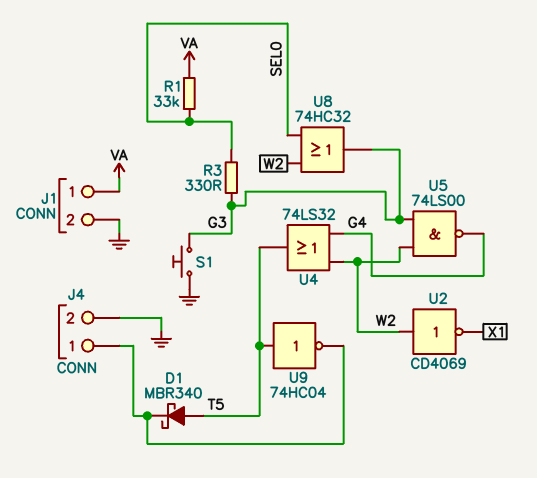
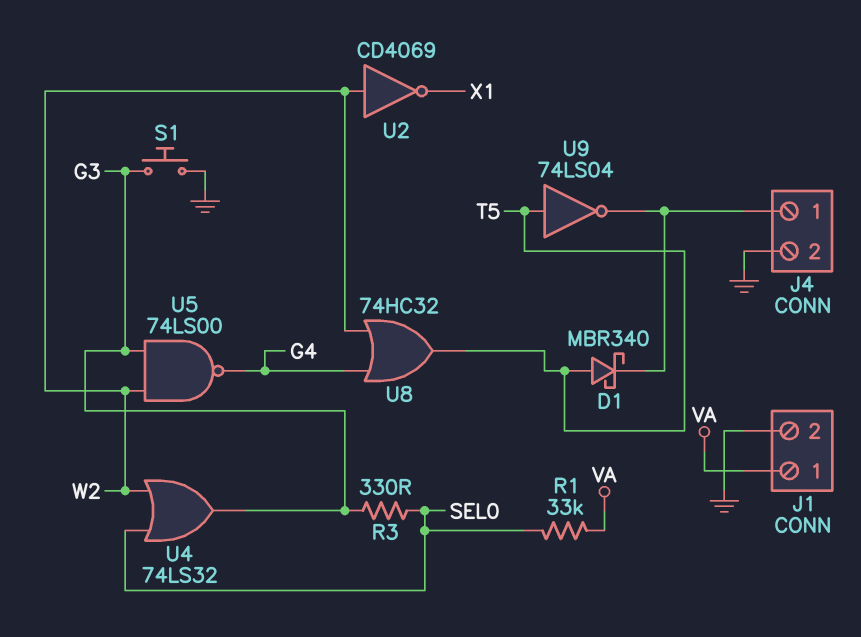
U4: OR 74LS32 (in G4, in W2, out T5) -> OR 74LS32 (in SEL0, in W2, out G3)
U8: OR 74HC32 (in SEL0, in W2, out G3) -> OR 74HC32 (in G4, in W2, out T5)
U9: NOT 74HC04 (in T5, out J4/1) -> NOT 74LS04 (in T5, out J4/1)

